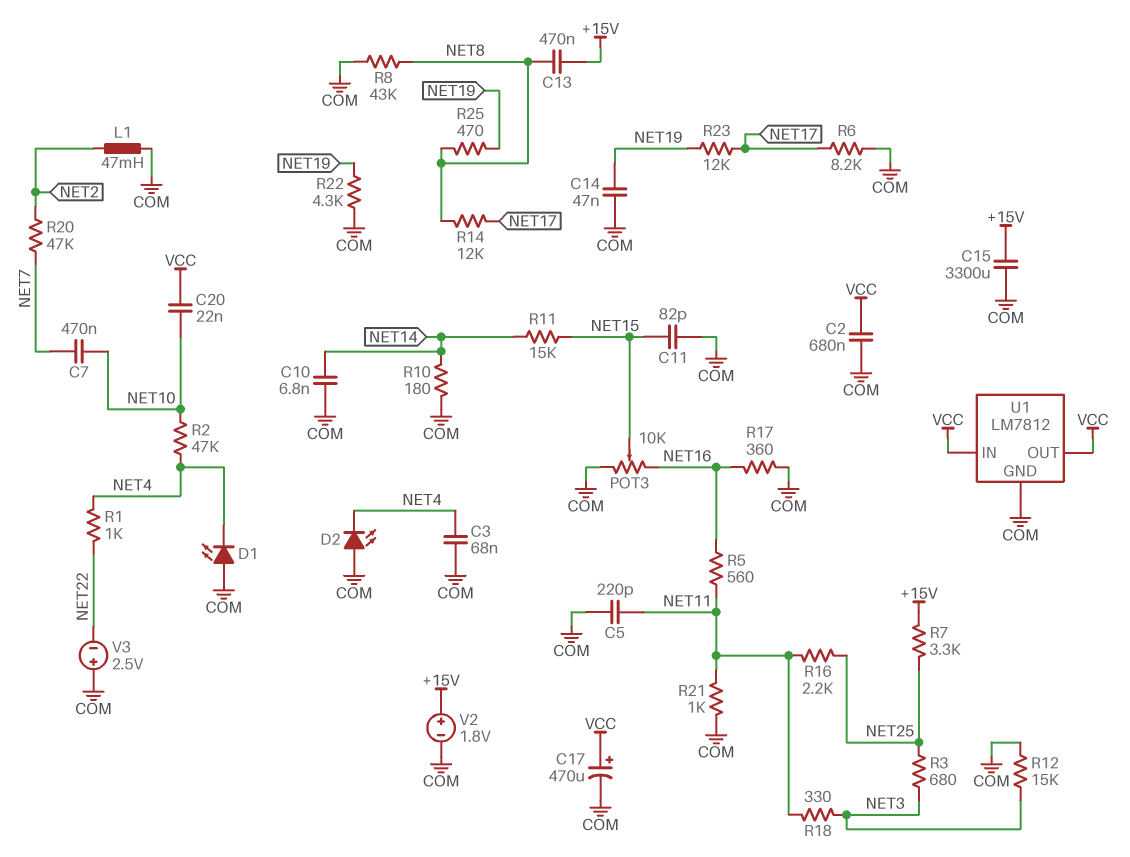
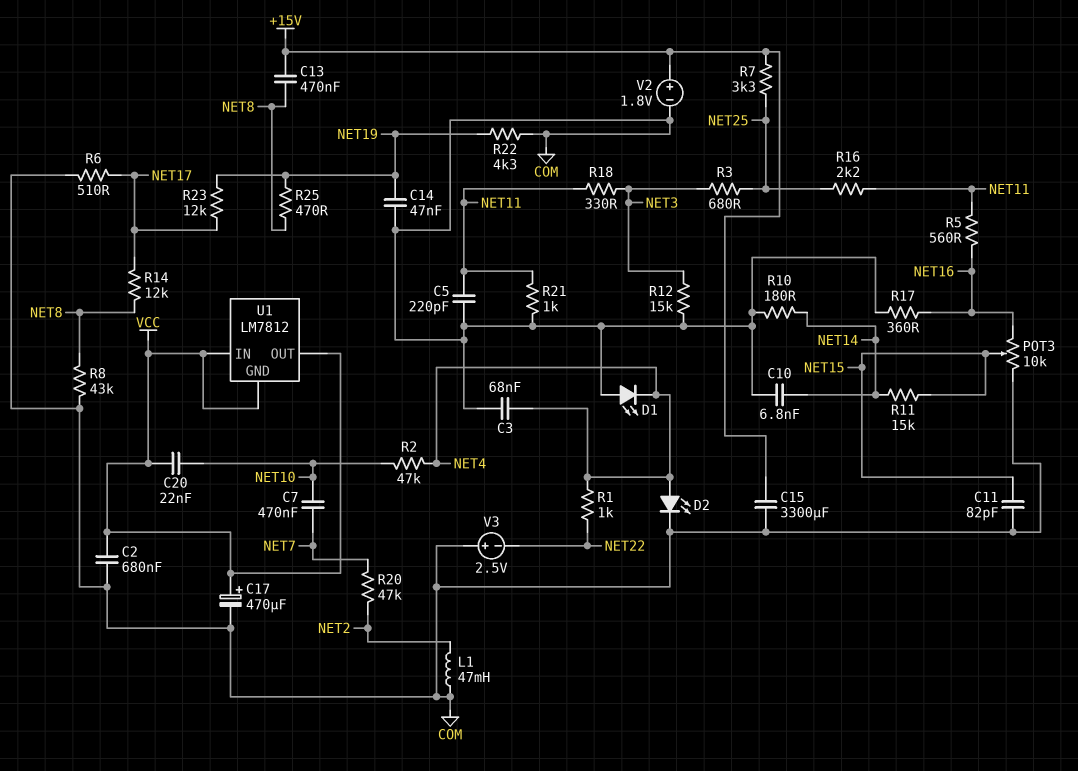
D2: LED (A COM, K NET4) -> LED (A NET4, K COM)
R6: 8.2k (COM, NET17) -> 510 (COM, NET17)
U1 pin GND: COM -> VCC

